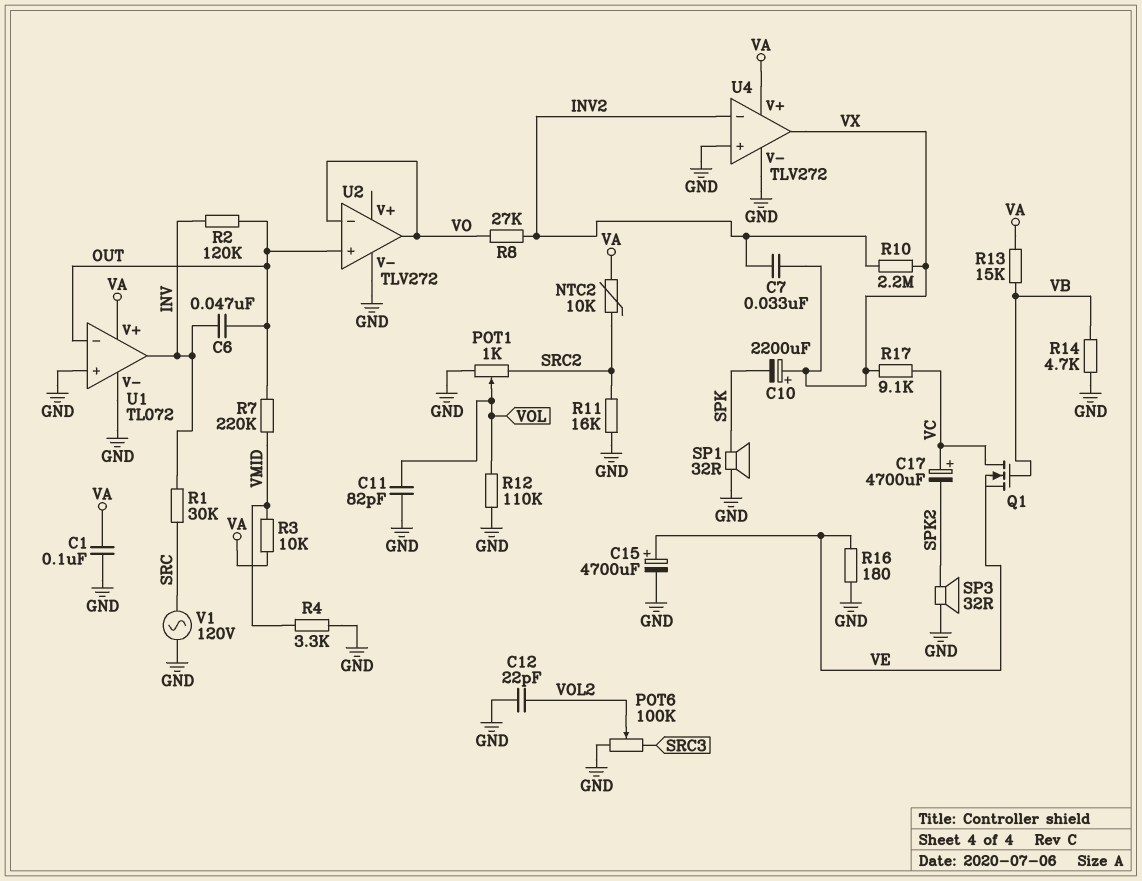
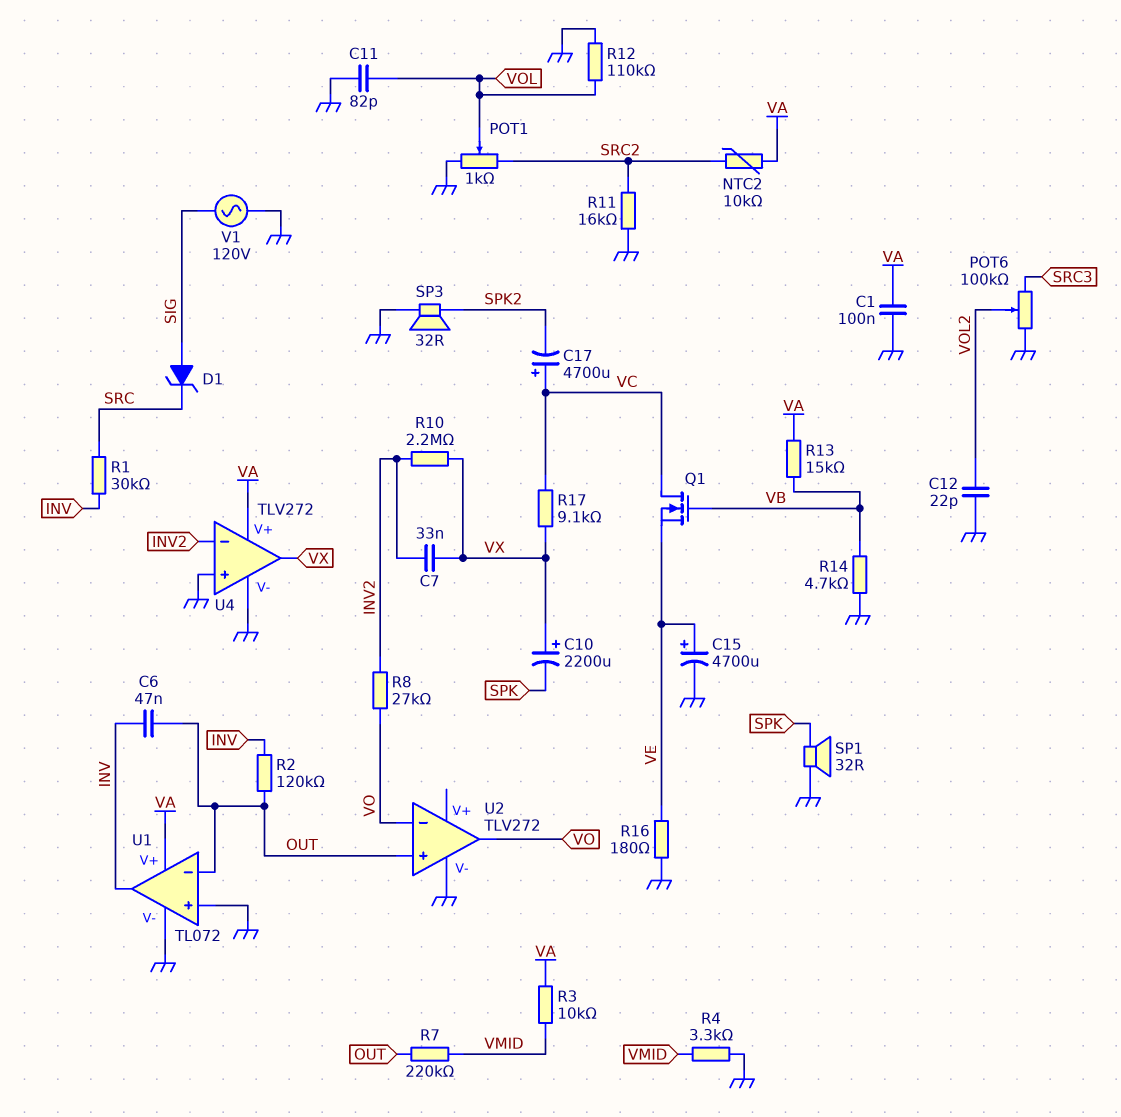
D1: none -> zener (A SIG, K SRC)
V1: AC 120V (GND, SRC) -> AC 120V (GND, SIG)

